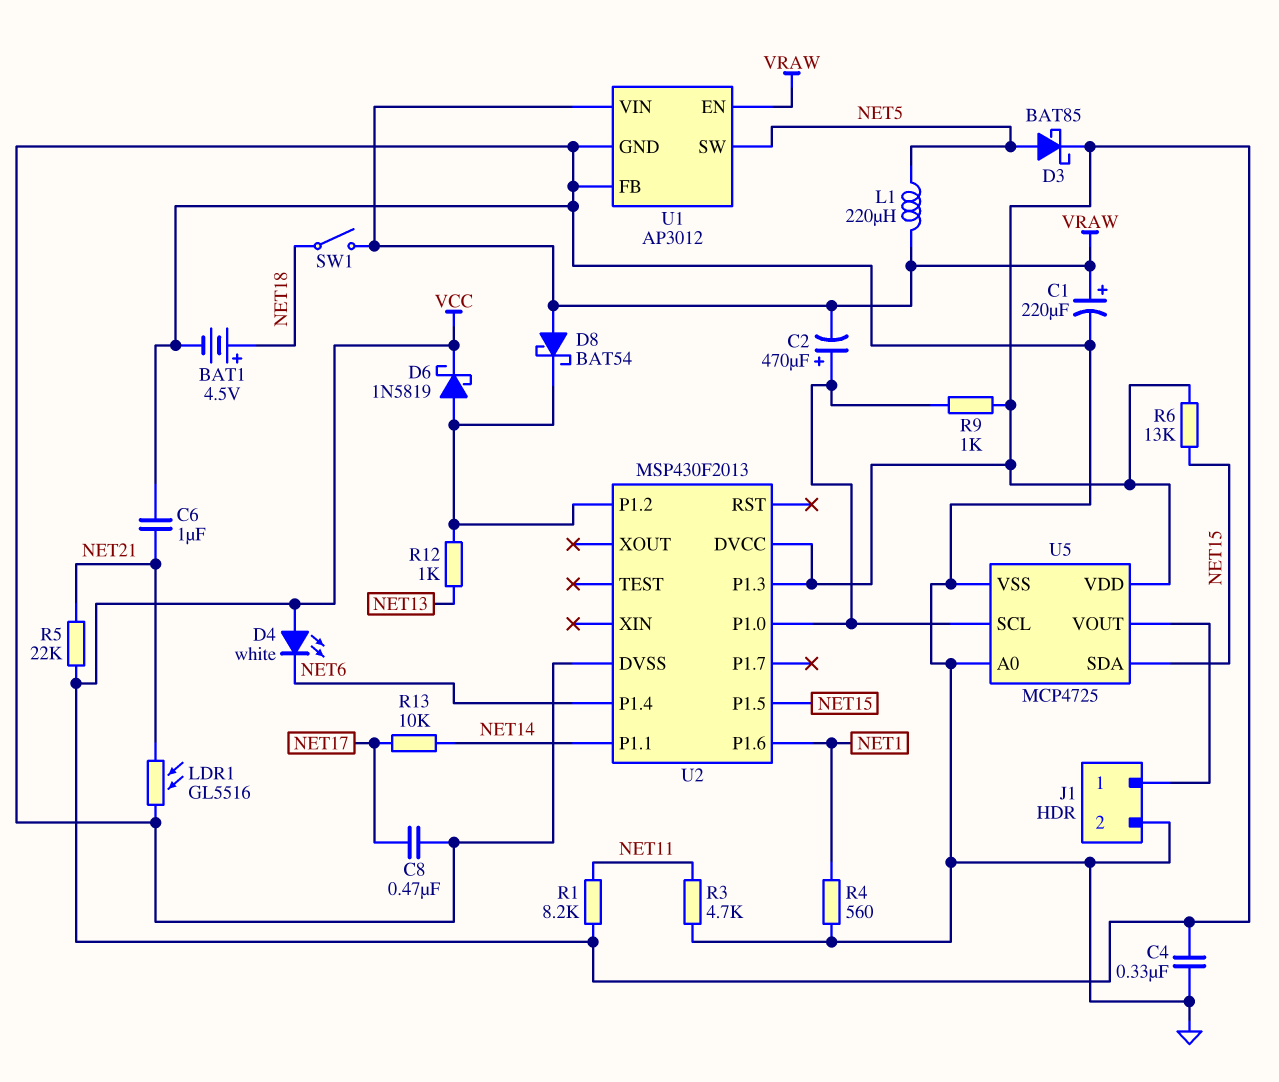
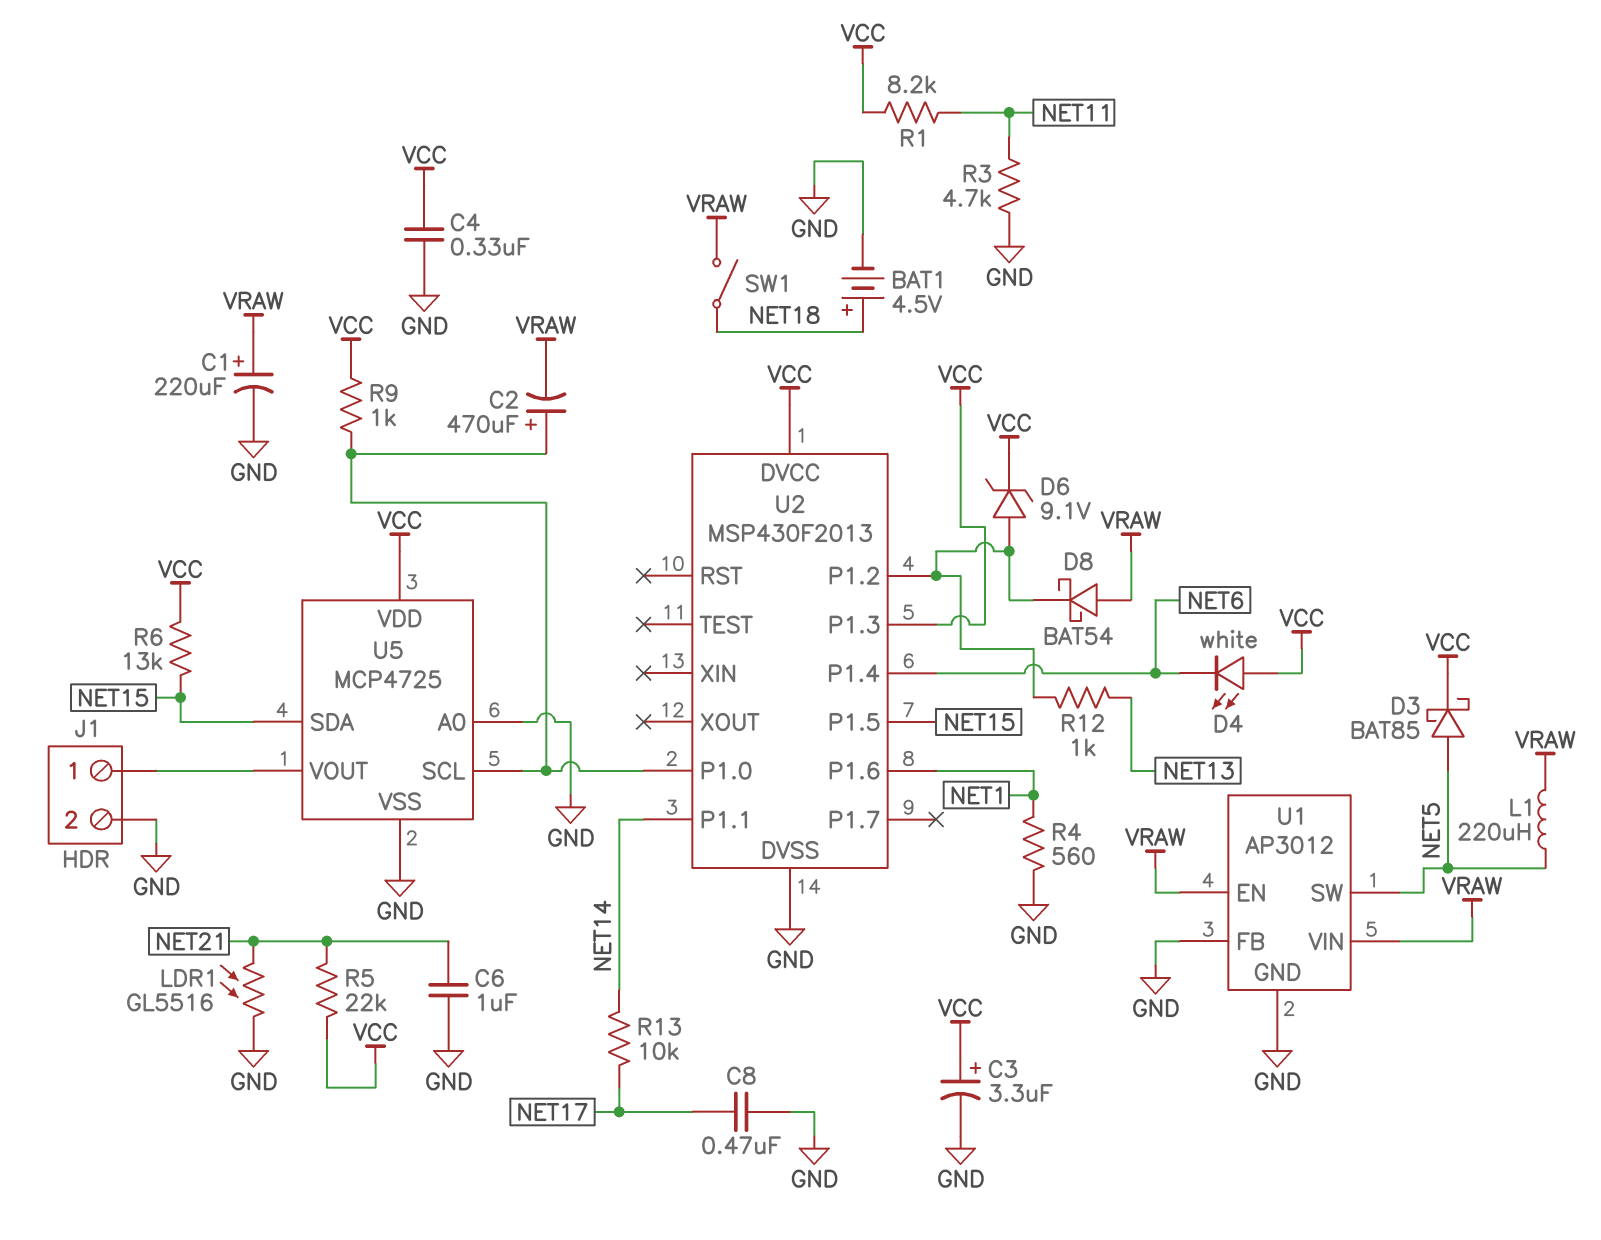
C3: none -> 3.3uF (plus VCC, minus GND)
D6: schottky 1N5819 (A U2/P1.2, K VCC) -> zener 9.1V (A U2/P1.2, K VCC)

